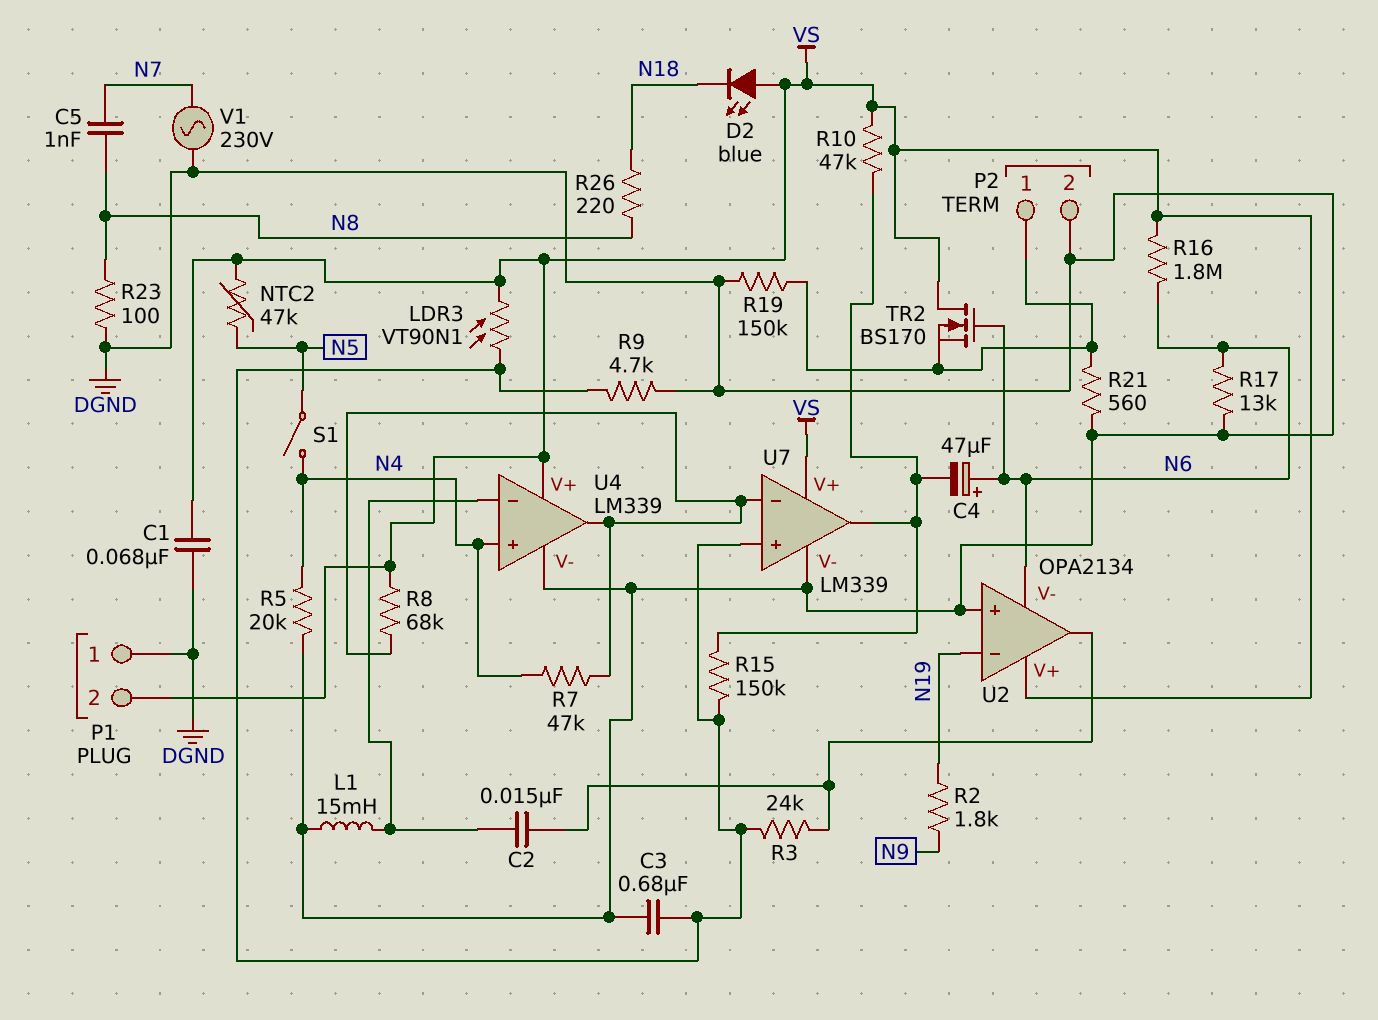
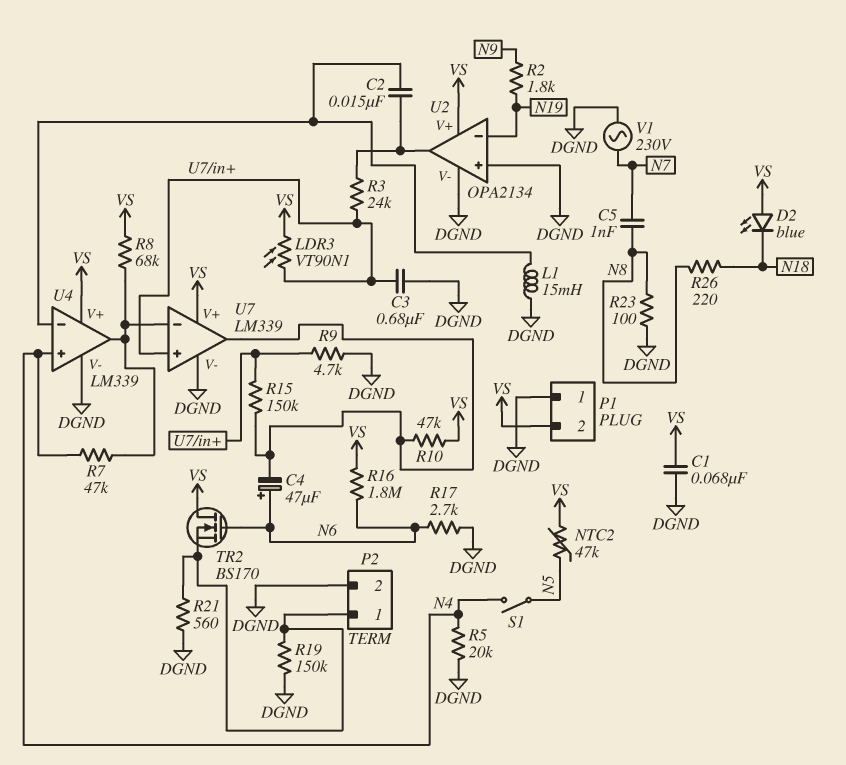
R17: 13k (DGND, N6) -> 2.7k (DGND, N6)
U2 pin V-: N6 -> DGND

